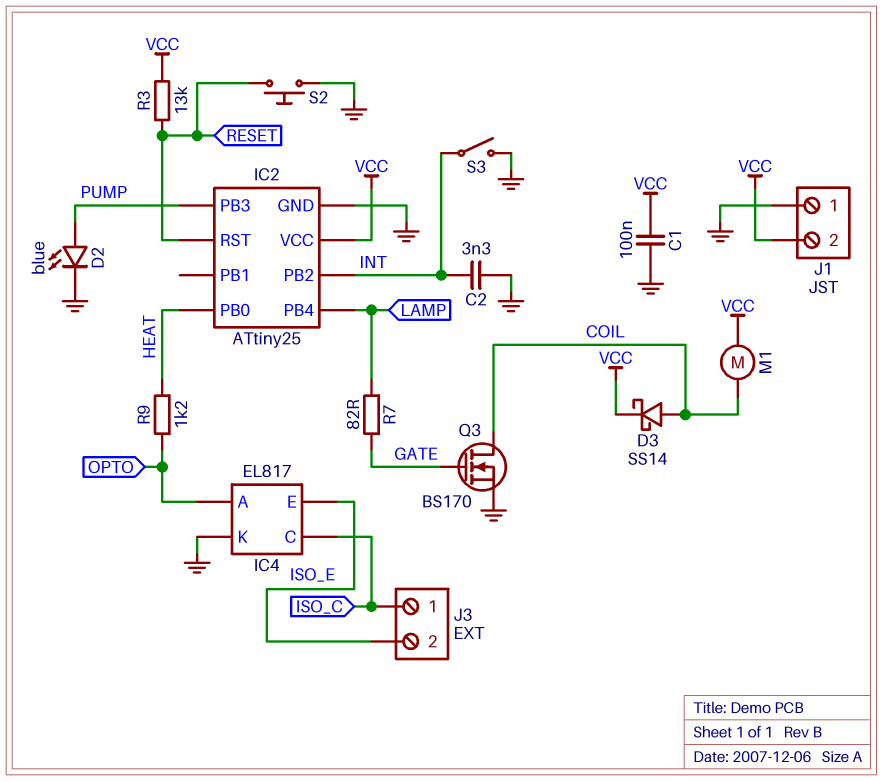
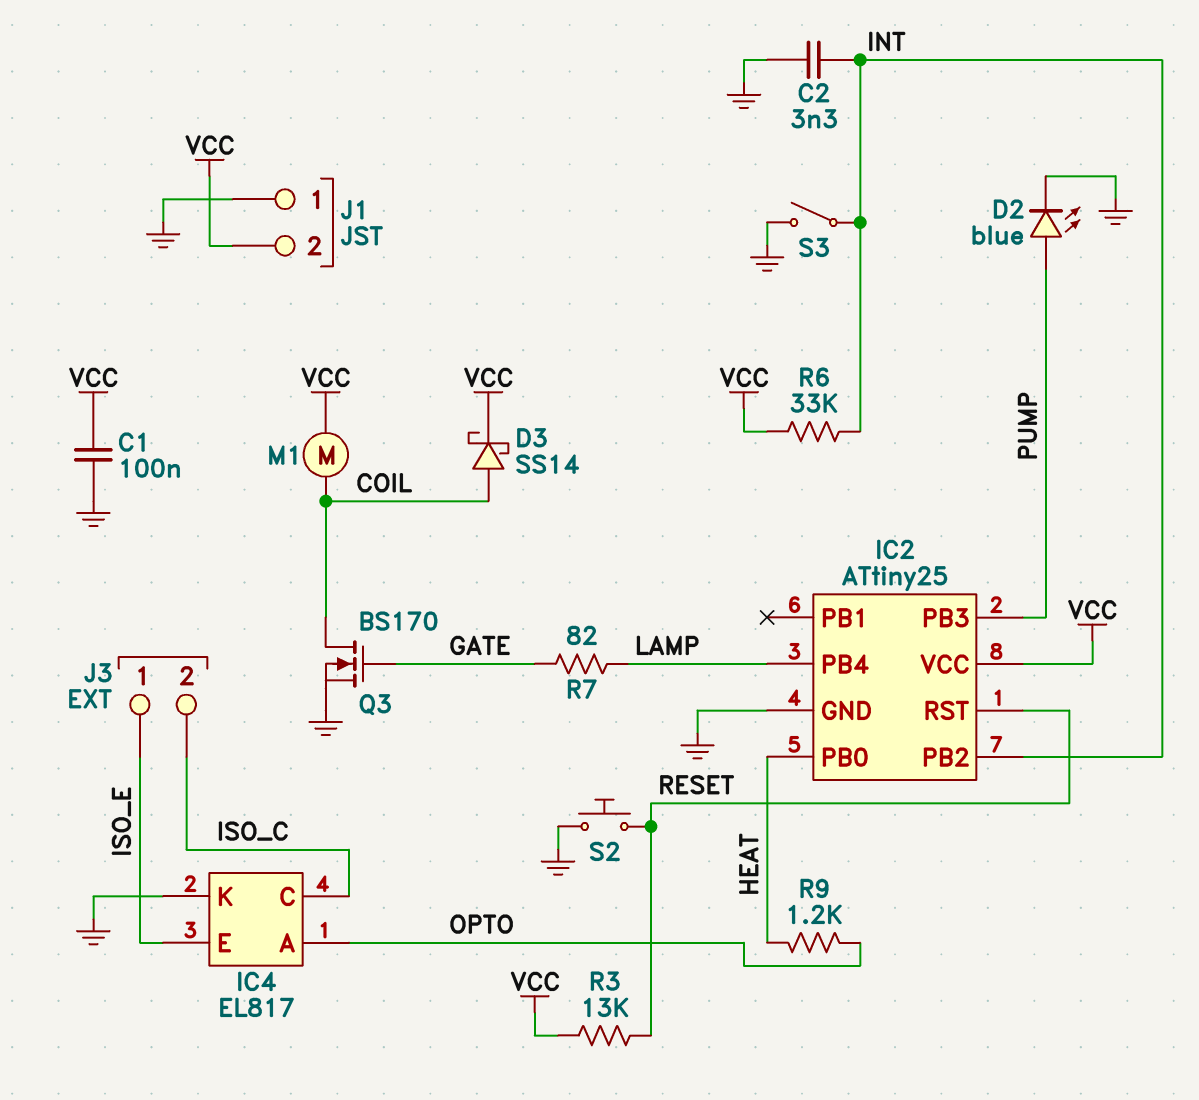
J3 pin 1: ISO_C -> ISO_E
J3 pin 2: ISO_E -> ISO_C
R6: none -> 33k (INT, VCC)

